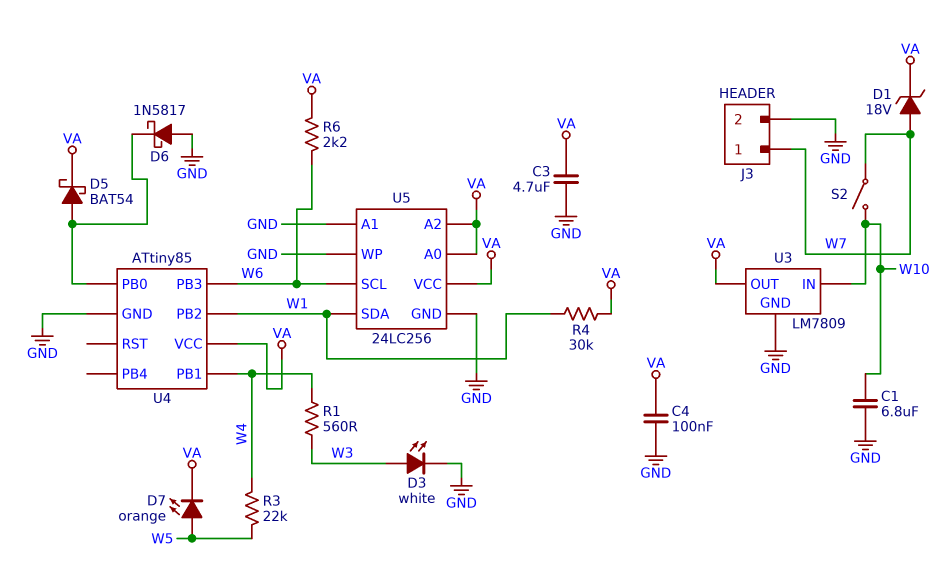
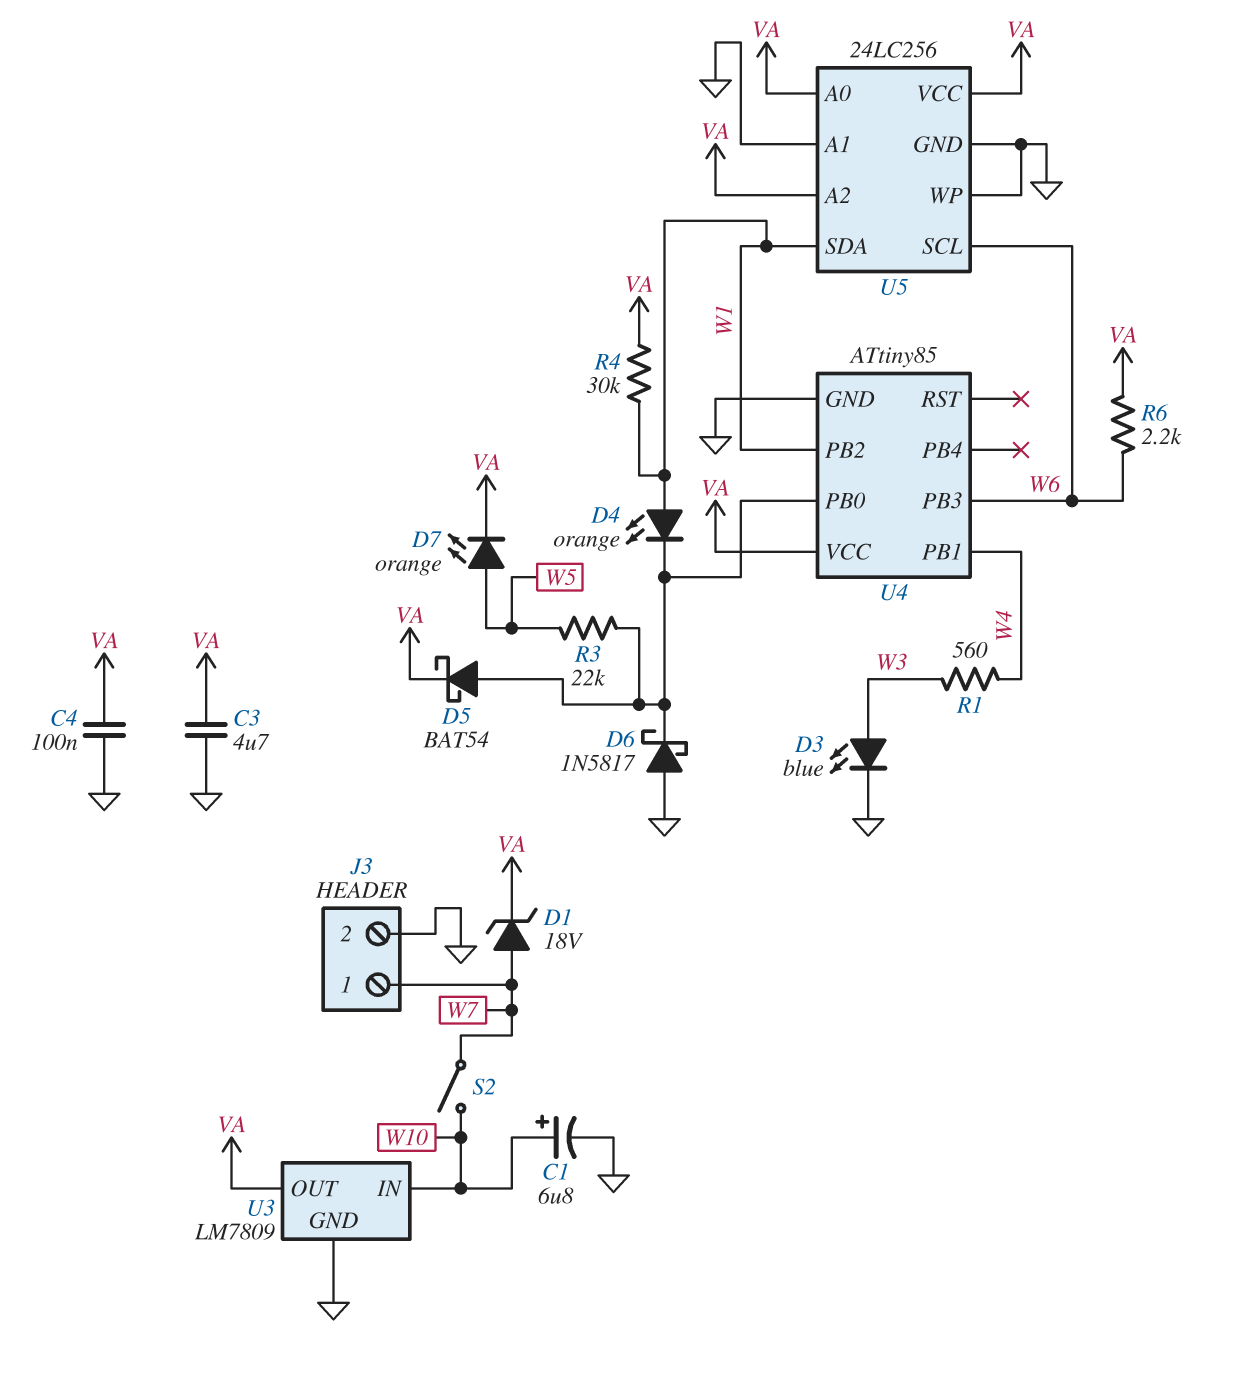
C1: 6.8uF (GND, W10) -> 6.8uF (plus W10, minus GND)
D3: LED white (A W3, K GND) -> LED blue (A W3, K GND)
D4: none -> LED orange (A W1, K U4/PB0)
R3: 22k (W4, W5) -> 22k (U4/PB0, W5)

